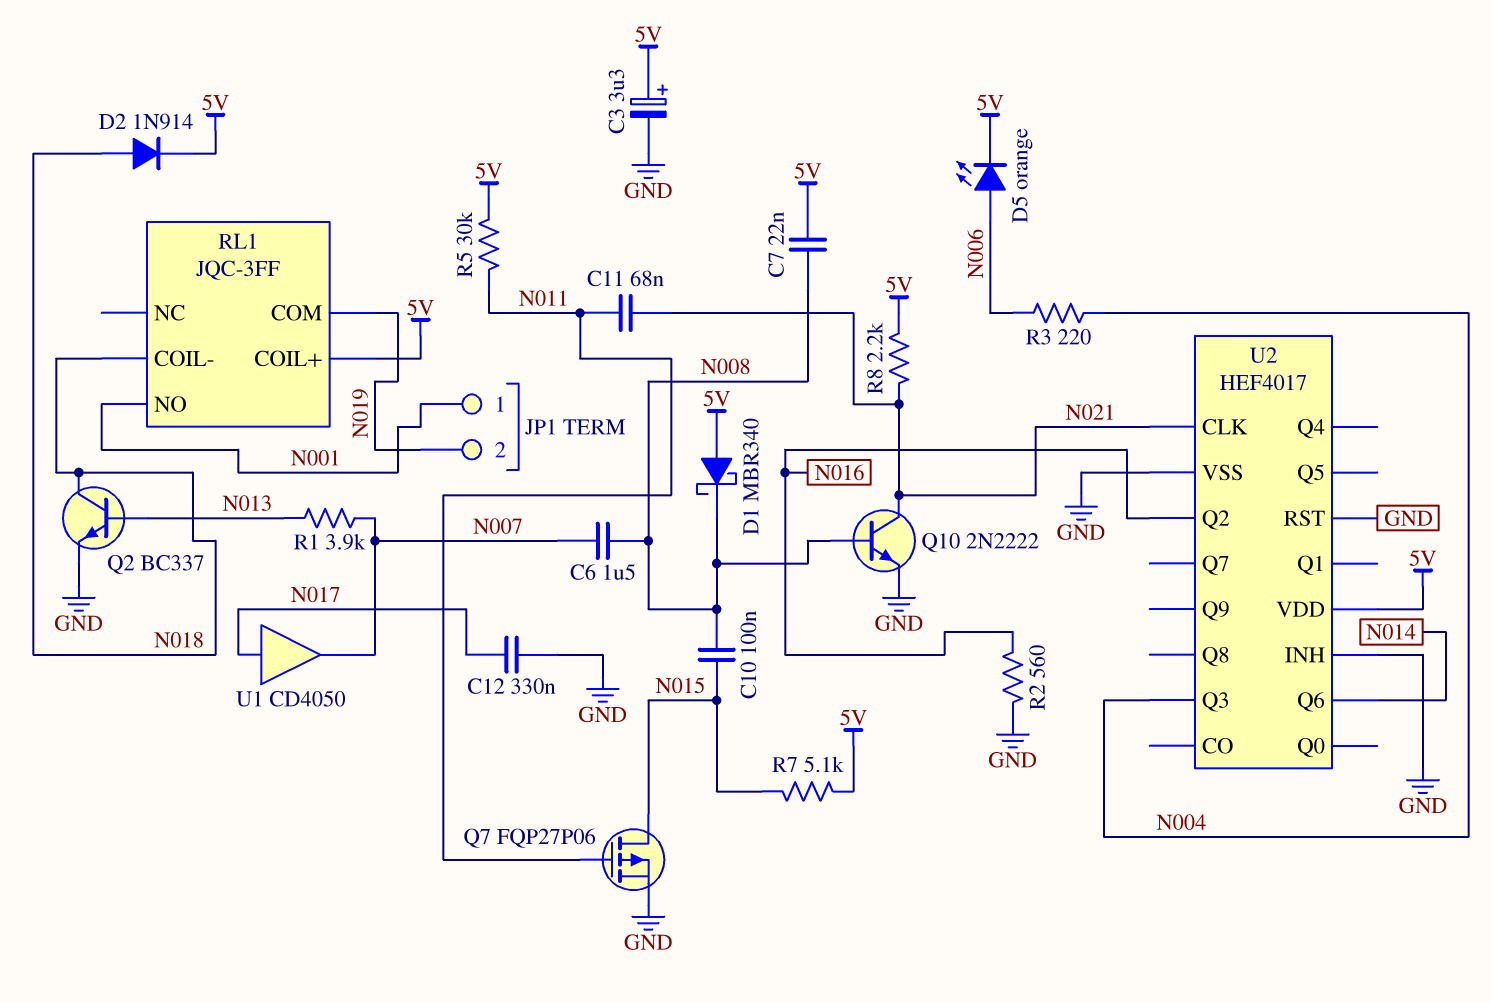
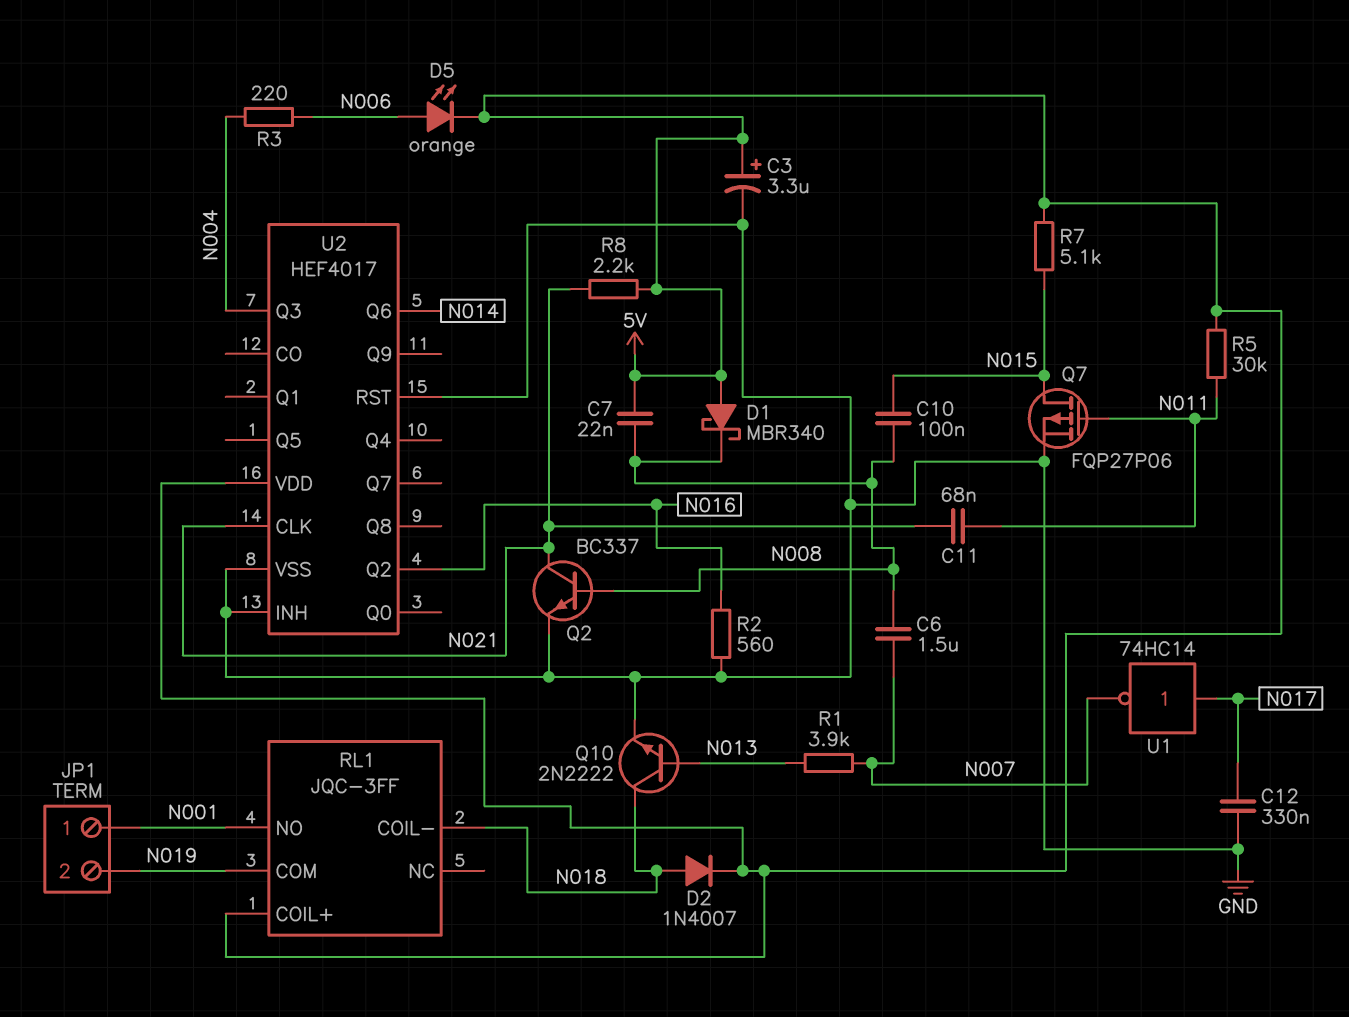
D2: diode 1N914 (A N018, K 5V) -> diode 1N4007 (A N018, K 5V)
Q2: NPN BC337 (B N013, C N018, E GND) -> NPN BC337 (B N008, C N021, E GND)
Q10: NPN 2N2222 (B N008, C N021, E GND) -> NPN 2N2222 (B N013, C N018, E GND)
U1: buffer CD4050 (in N017, out N007) -> NOT 74HC14 (in N017, out N007)

